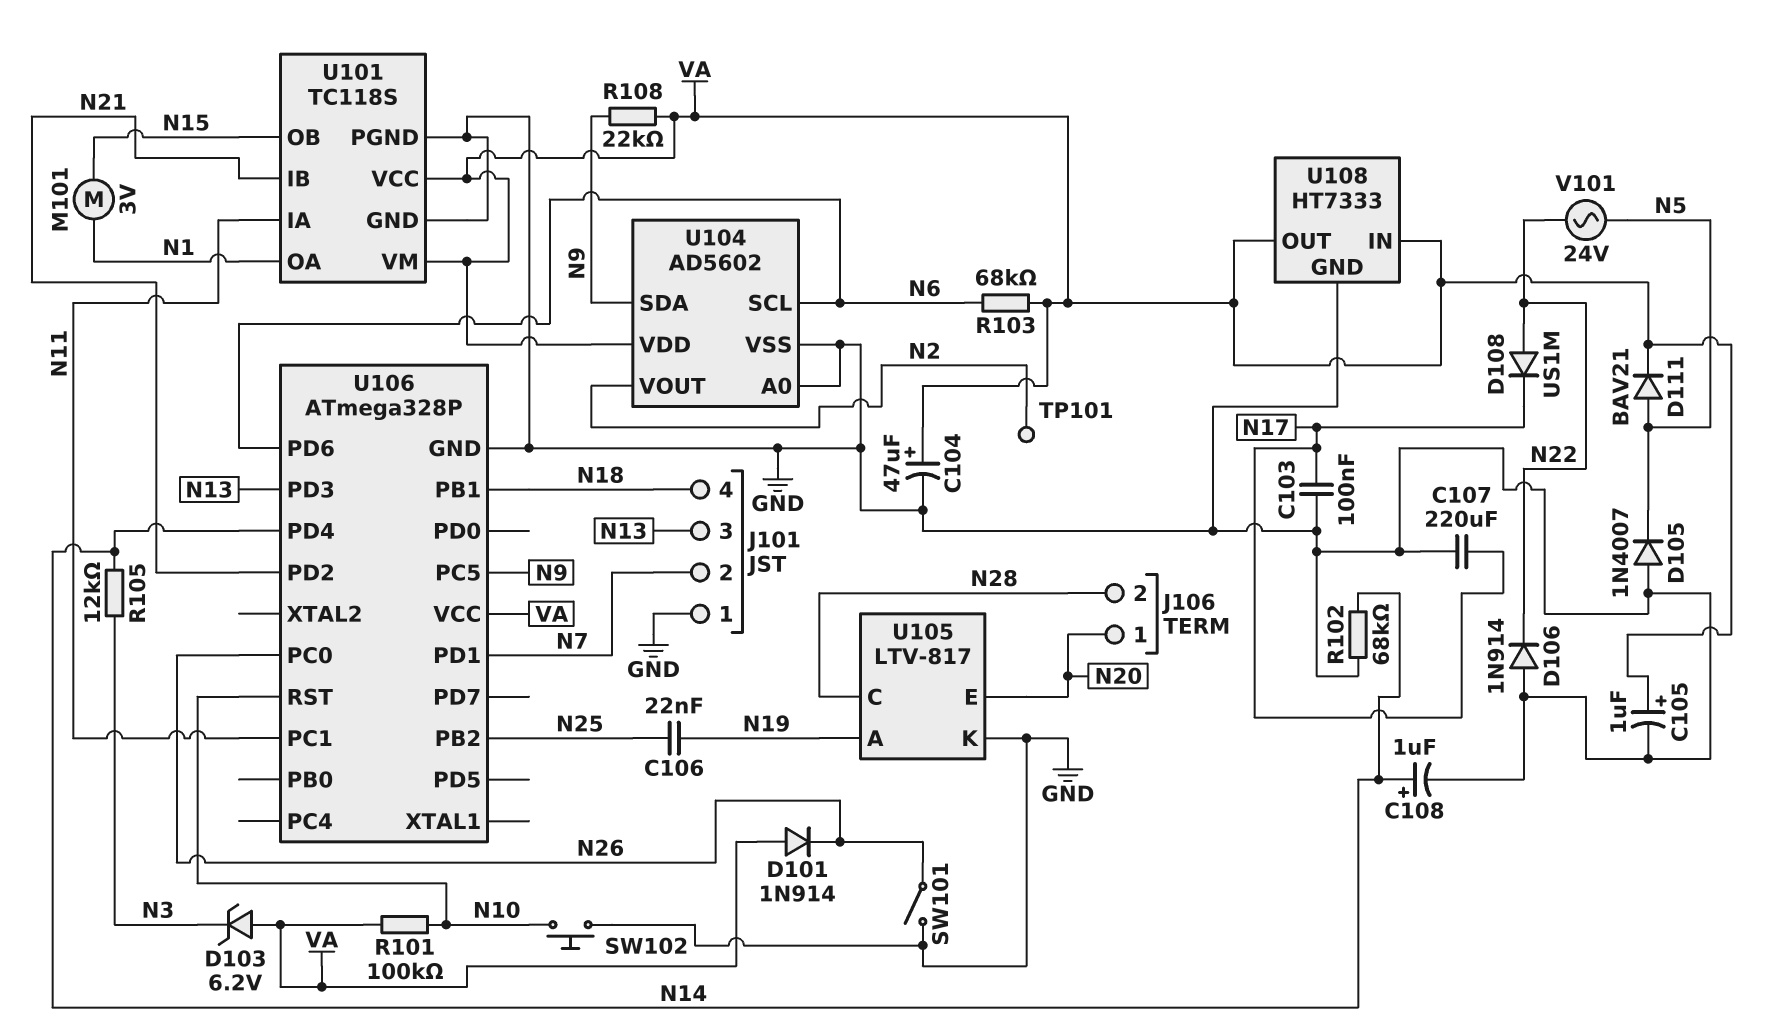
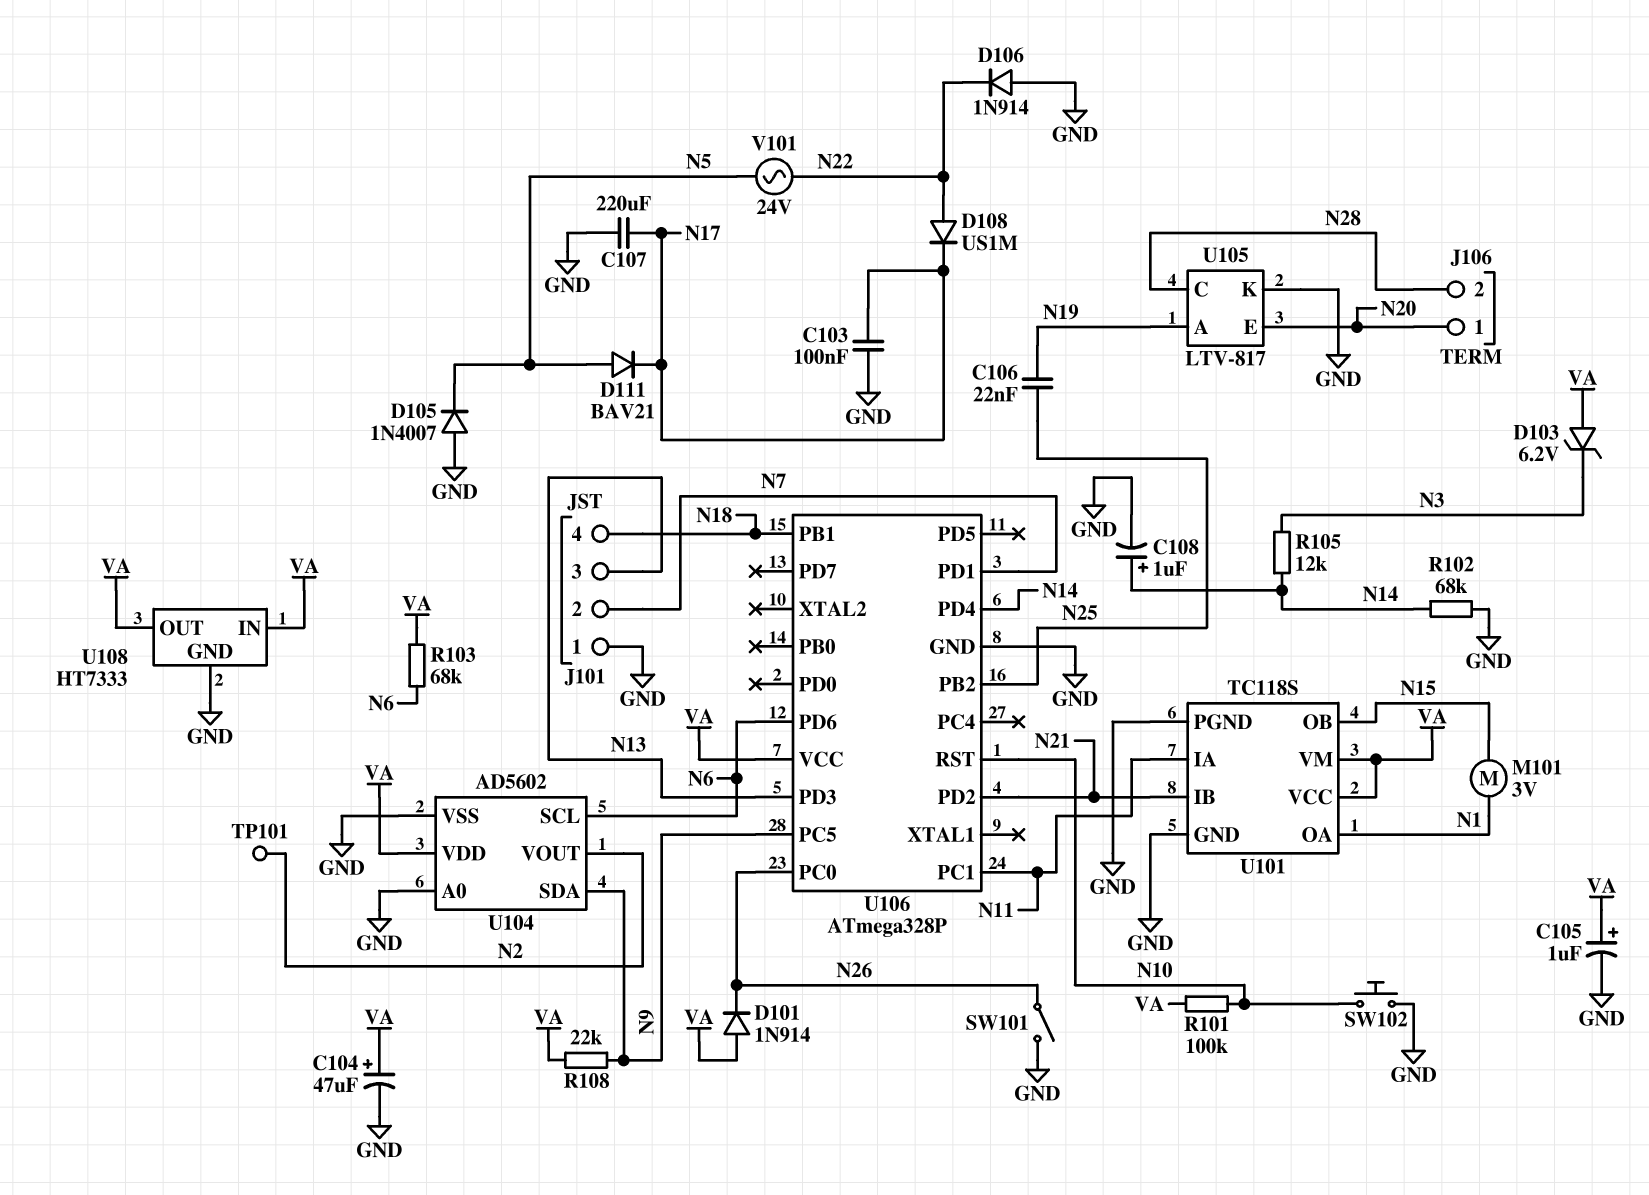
D111: diode BAV21 (A N5, K VA) -> diode BAV21 (A N5, K N17)

